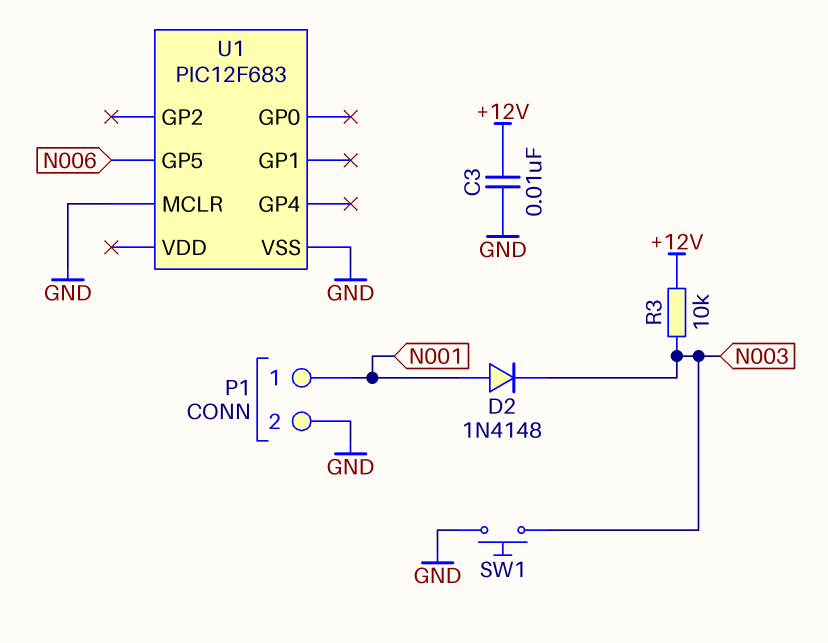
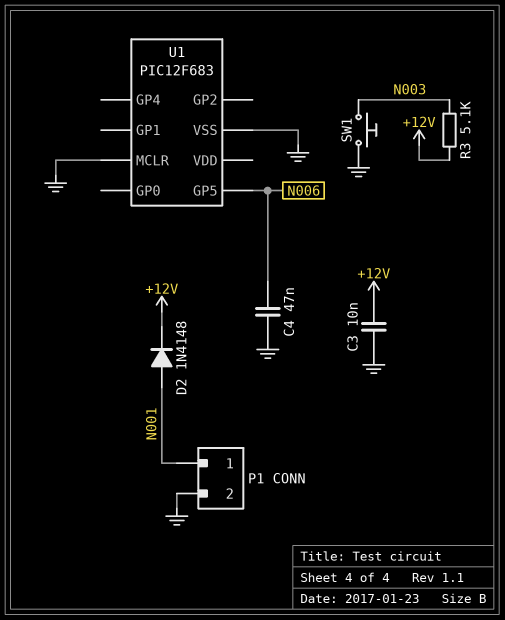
C4: none -> 47nF (GND, N006)
D2: diode 1N4148 (A N001, K N003) -> diode 1N4148 (A N001, K +12V)
R3: 10k (+12V, N003) -> 5.1k (+12V, N003)

